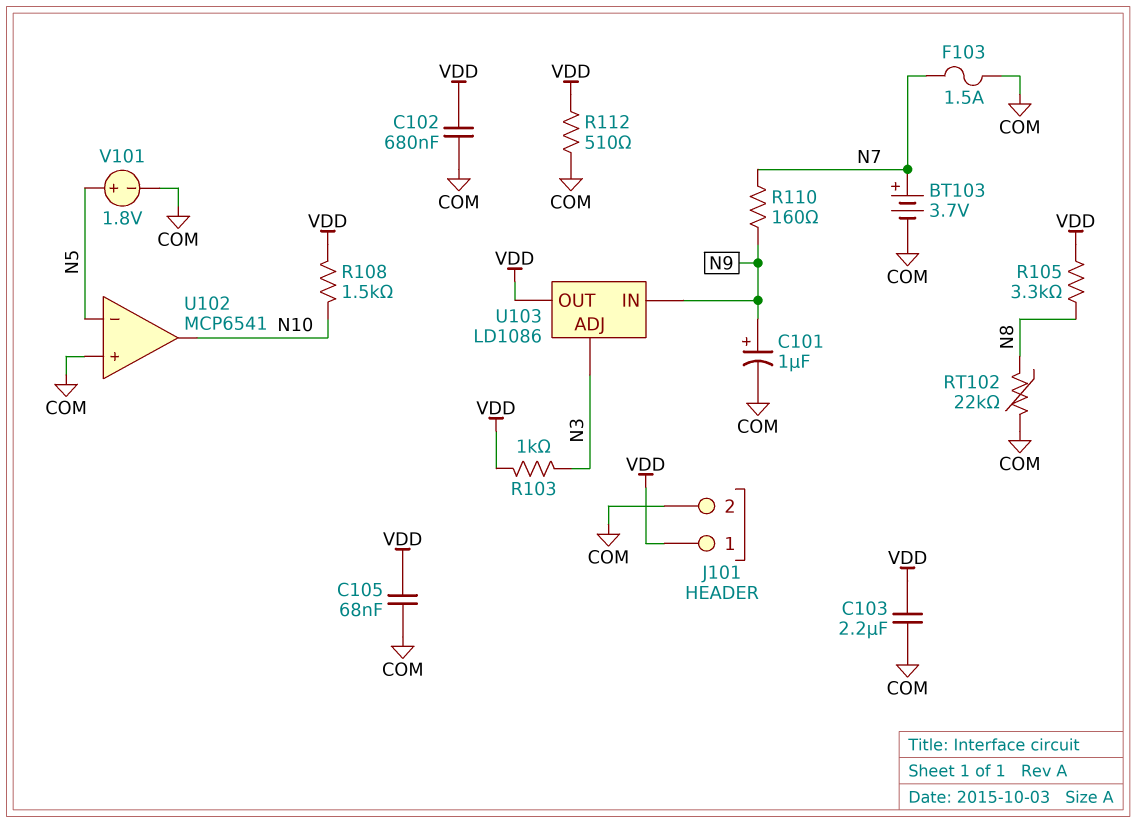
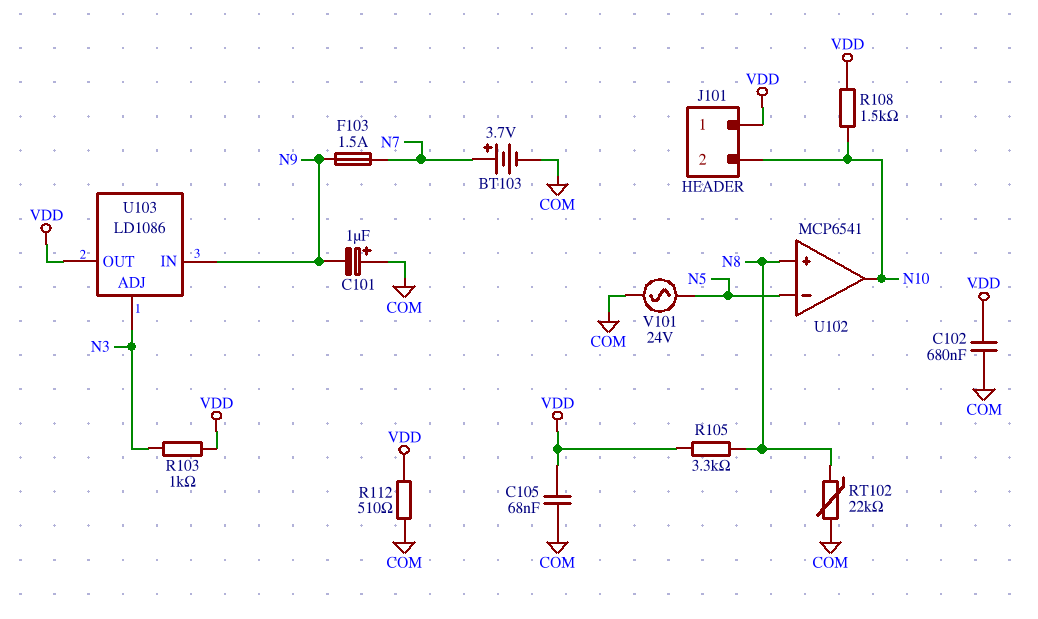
C101: 1uF (plus N9, minus COM) -> 1uF (plus COM, minus N9)
C103: 2.2uF (COM, VDD) -> none
F103: 1.5A (COM, N7) -> 1.5A (N7, N9)
J101 pin 2: COM -> N10
R110: 160 (N7, N9) -> none
U102 pin in+: COM -> N8
V101: 1.8V (plus N5, minus COM) -> AC 24V (COM, N5)

